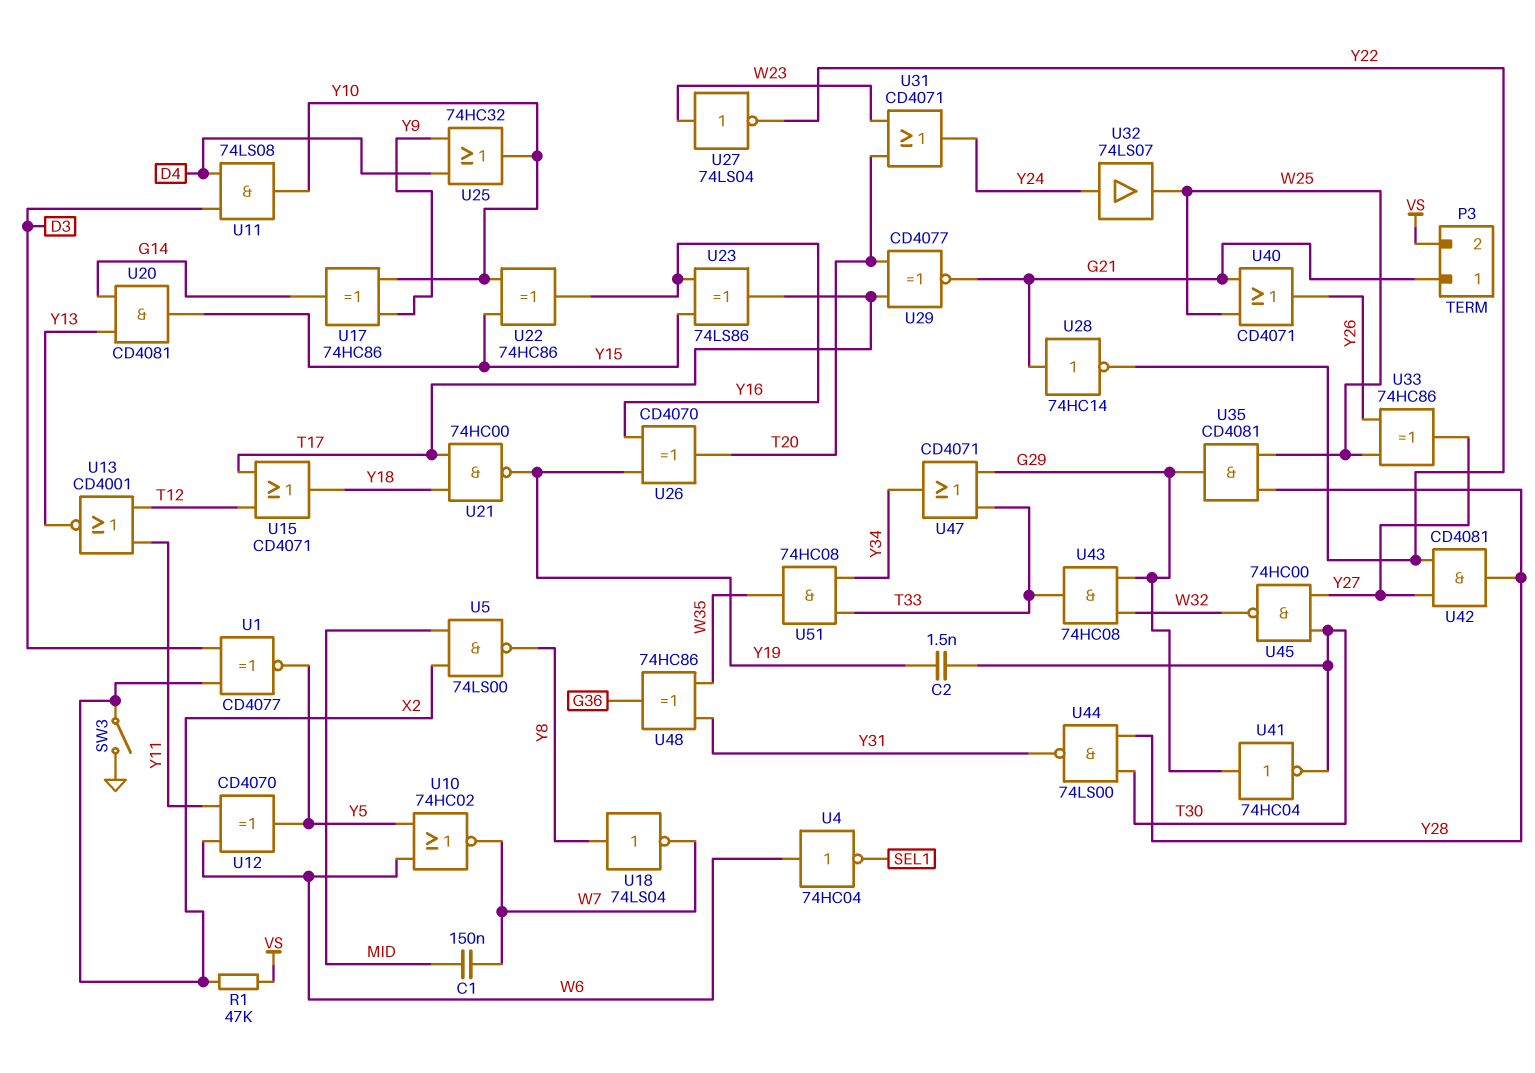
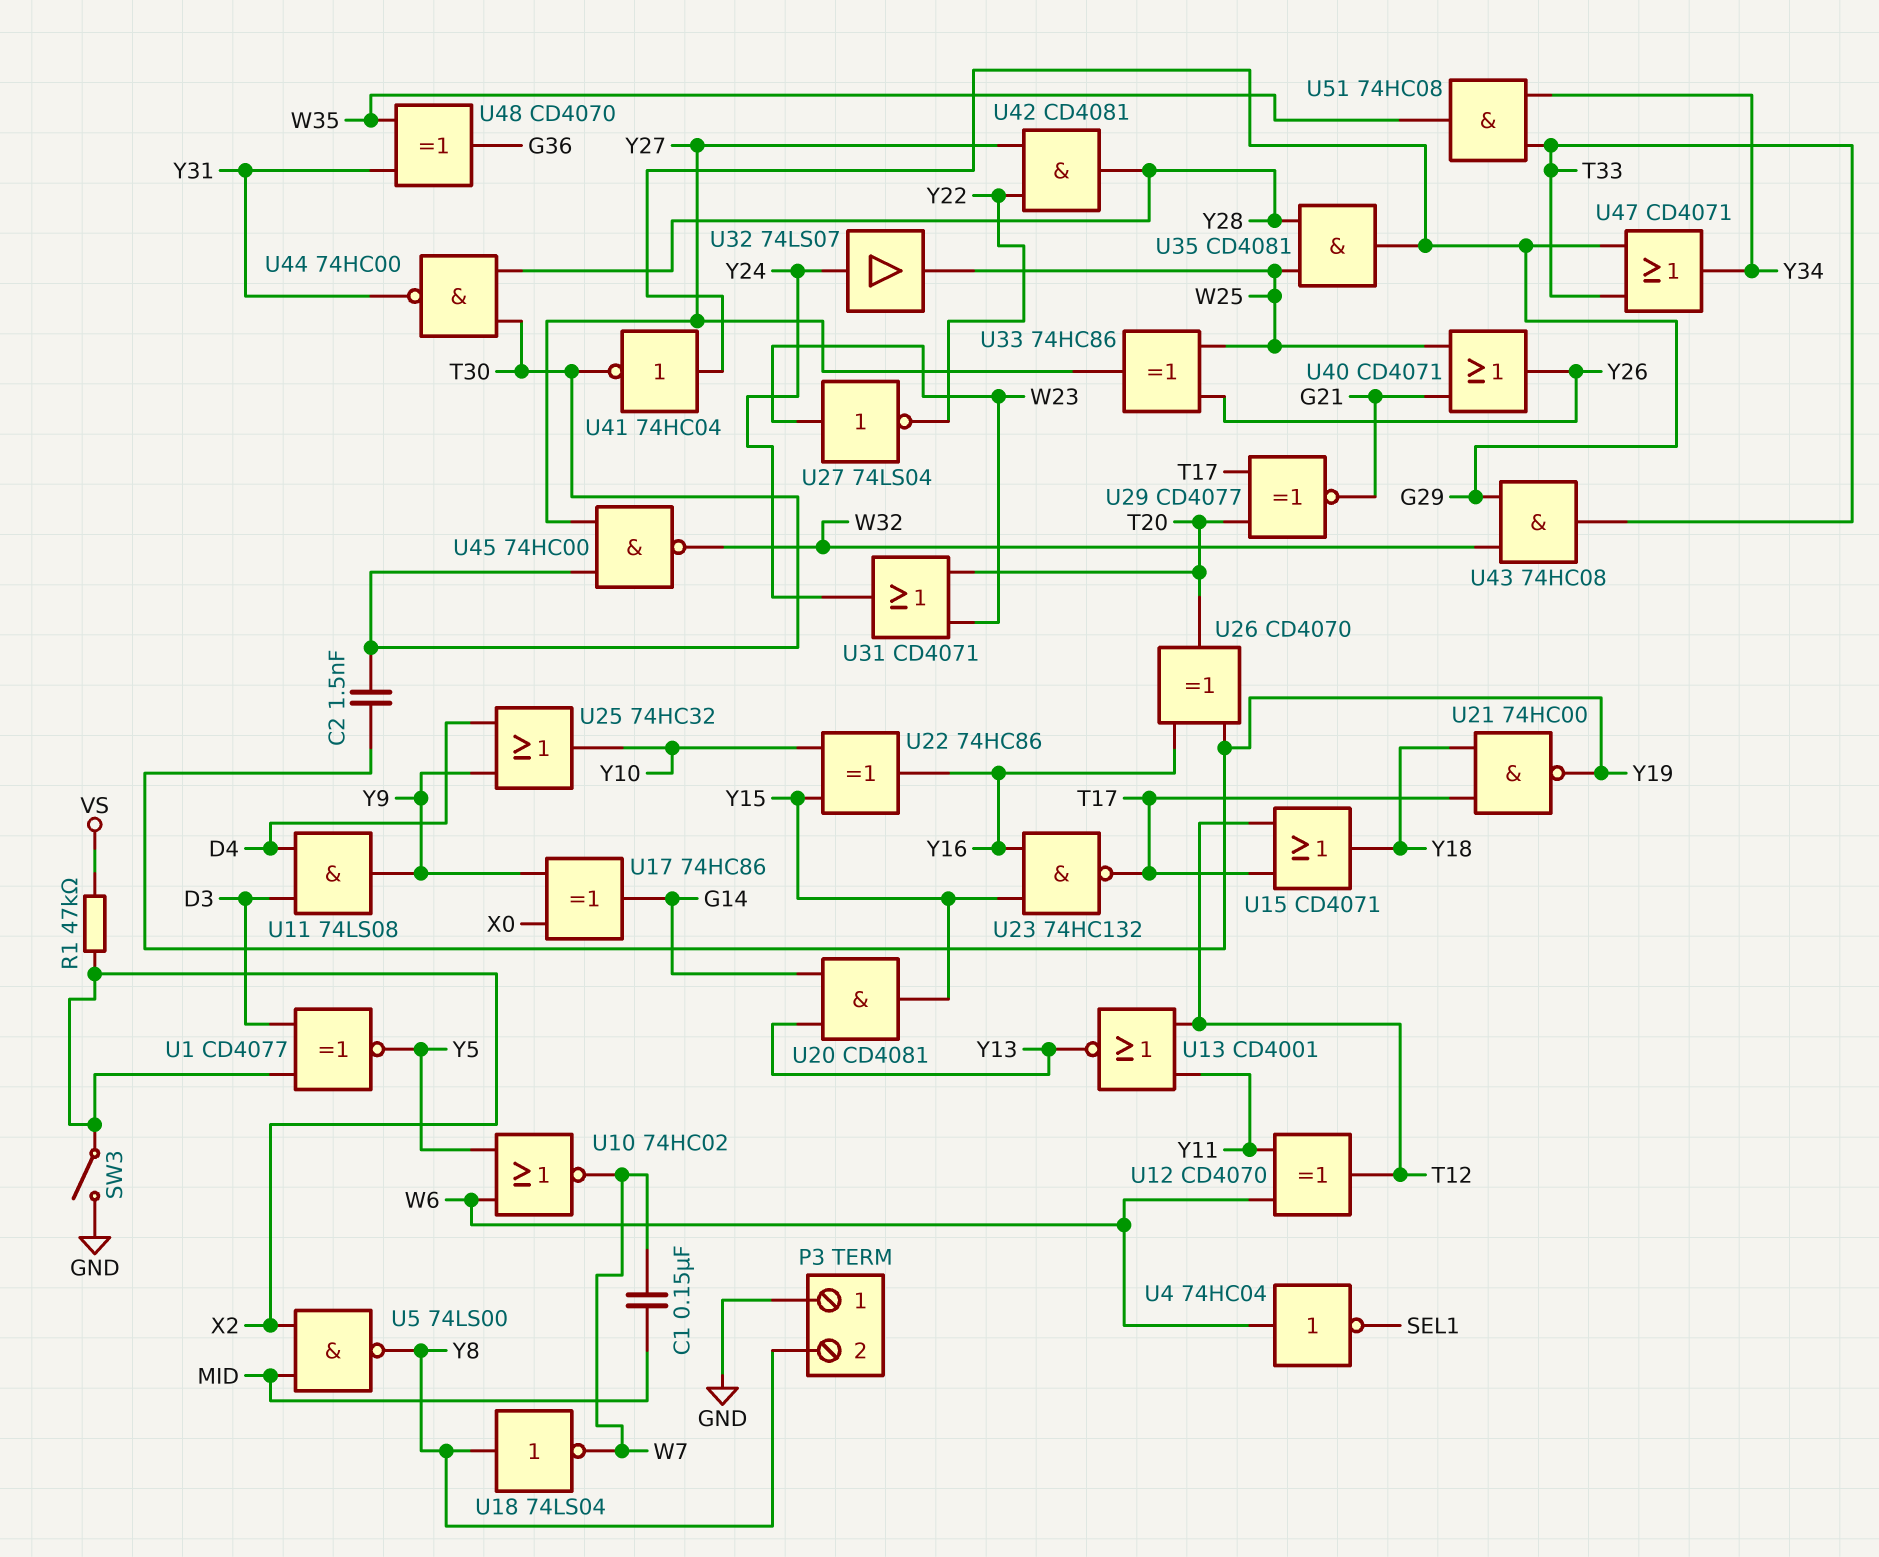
P3 pin 1: G21 -> GND
P3 pin 2: VS -> Y8
U11: AND 74LS08 (in D3, in D4, out Y10) -> AND 74LS08 (in D3, in D4, out Y9)
U12: XOR CD4070 (in W6, in Y11, out Y5) -> XOR CD4070 (in W6, in Y11, out T12)
U17: XOR 74HC86 (in Y9, in Y10, out G14) -> XOR 74HC86 (in X0, in Y9, out G14)
U23: XOR 74LS86 (in Y15, in Y16, out T17) -> NAND 74HC132 (in Y15, in Y16, out T17)
U28: NOT 74HC14 (in G21, out Y22) -> none
U44: NAND 74LS00 (in T30, in Y28, out Y31) -> NAND 74HC00 (in T30, in Y28, out Y31)
U48: XOR 74HC86 (in W35, in Y31, out G36) -> XOR CD4070 (in W35, in Y31, out G36)

